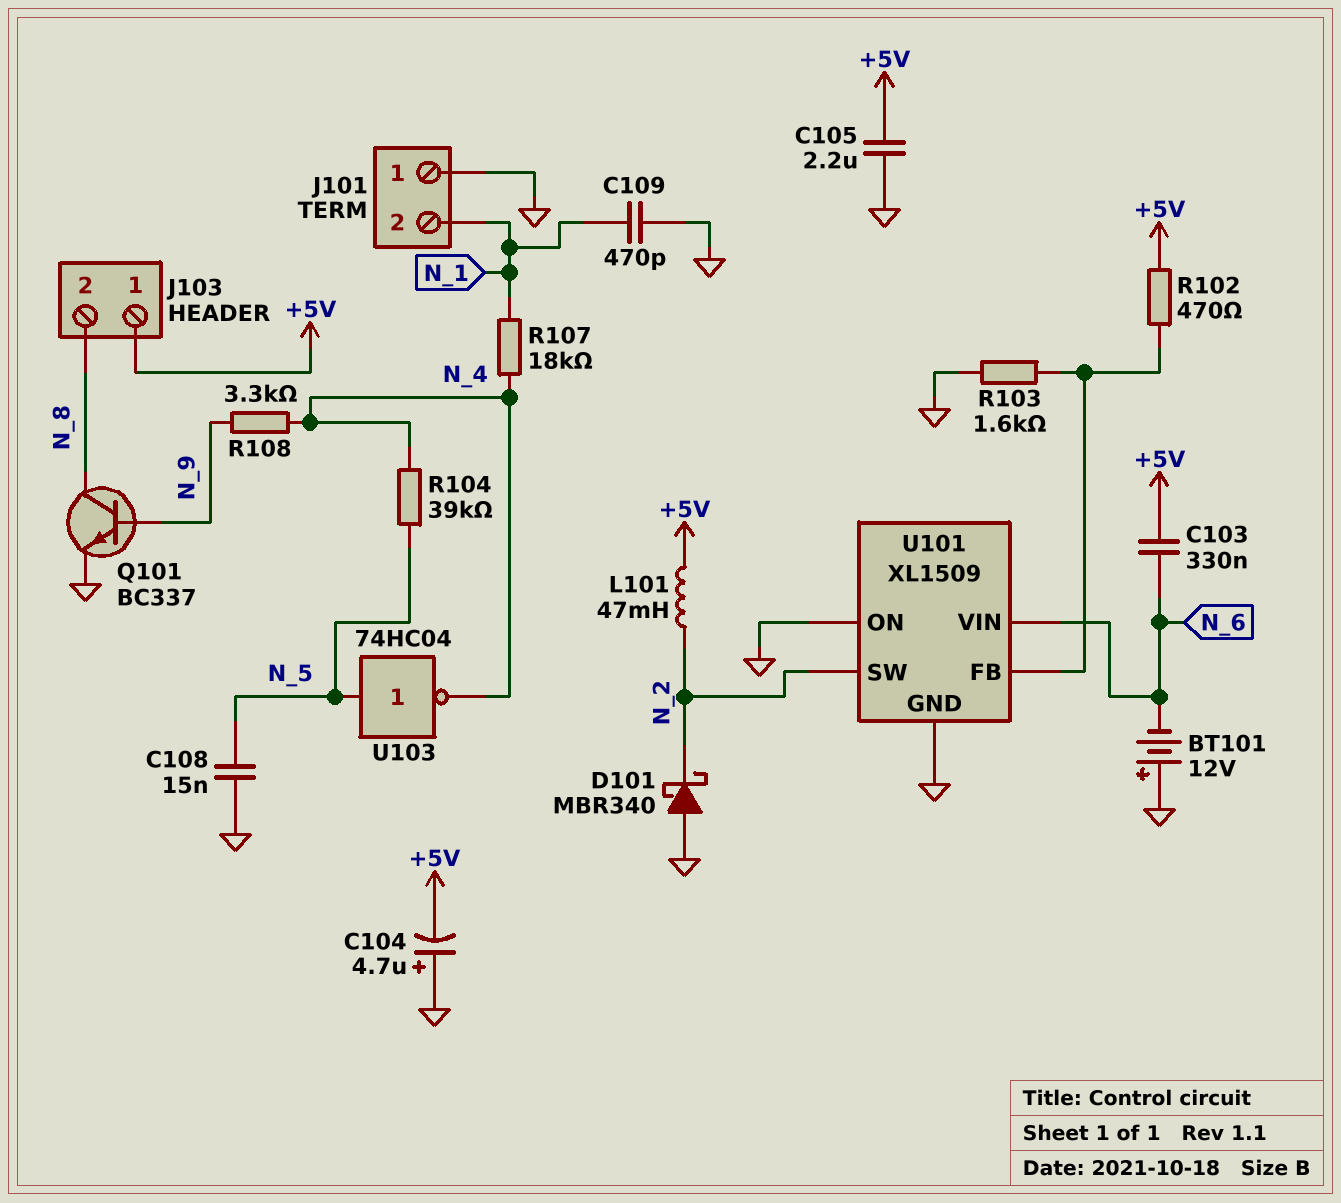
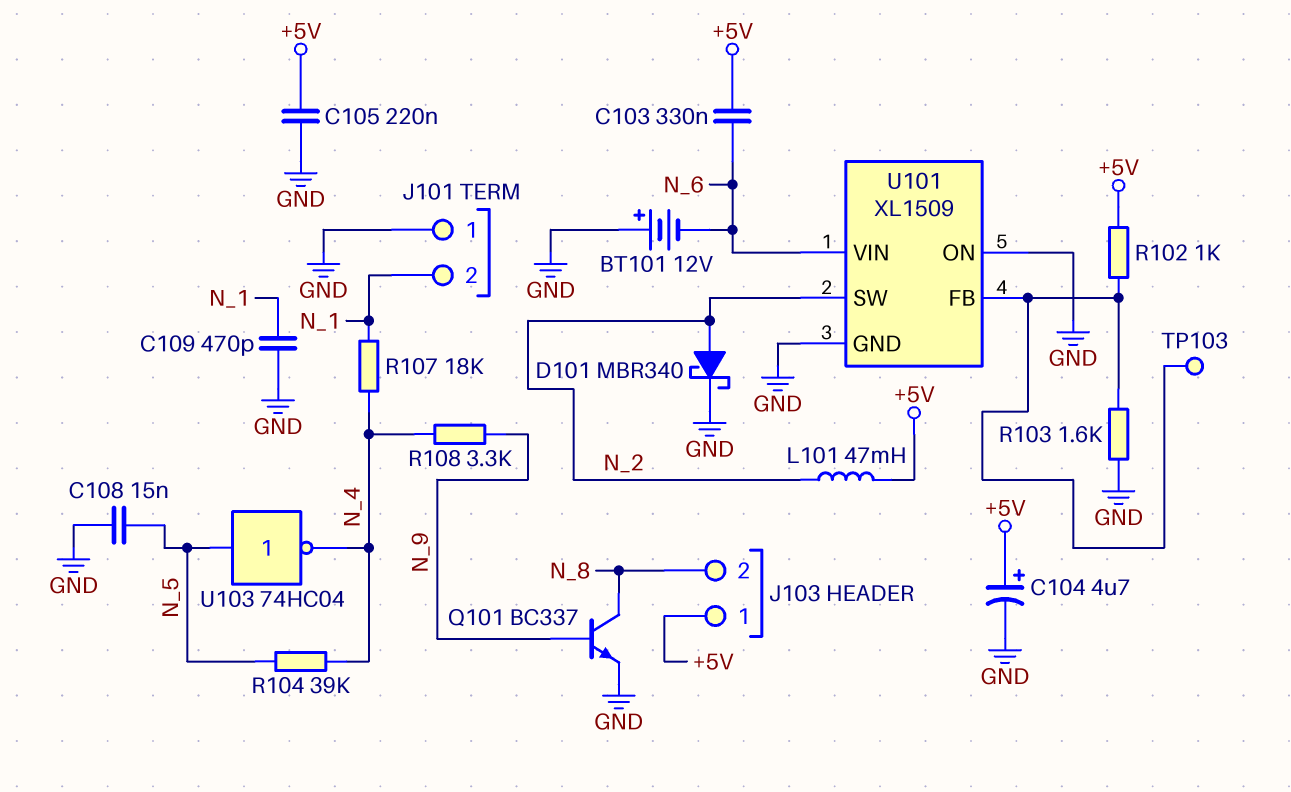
C104: 4.7uF (plus GND, minus +5V) -> 4.7uF (plus +5V, minus GND)
C105: 2.2uF (+5V, GND) -> 220nF (+5V, GND)
D101: schottky MBR340 (A GND, K N_2) -> schottky MBR340 (A N_2, K GND)
R102: 470 (+5V, U101/FB) -> 1k (+5V, U101/FB)
TP103: none -> test point (U101/FB)

